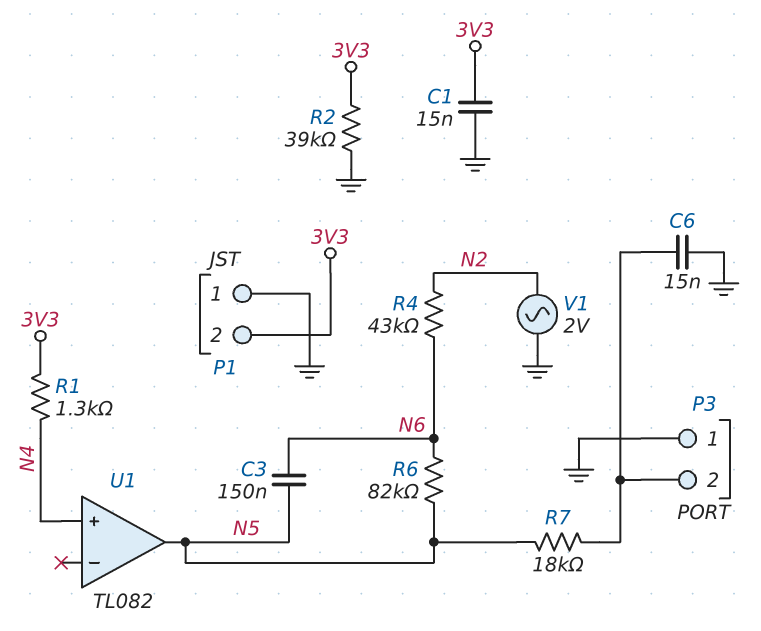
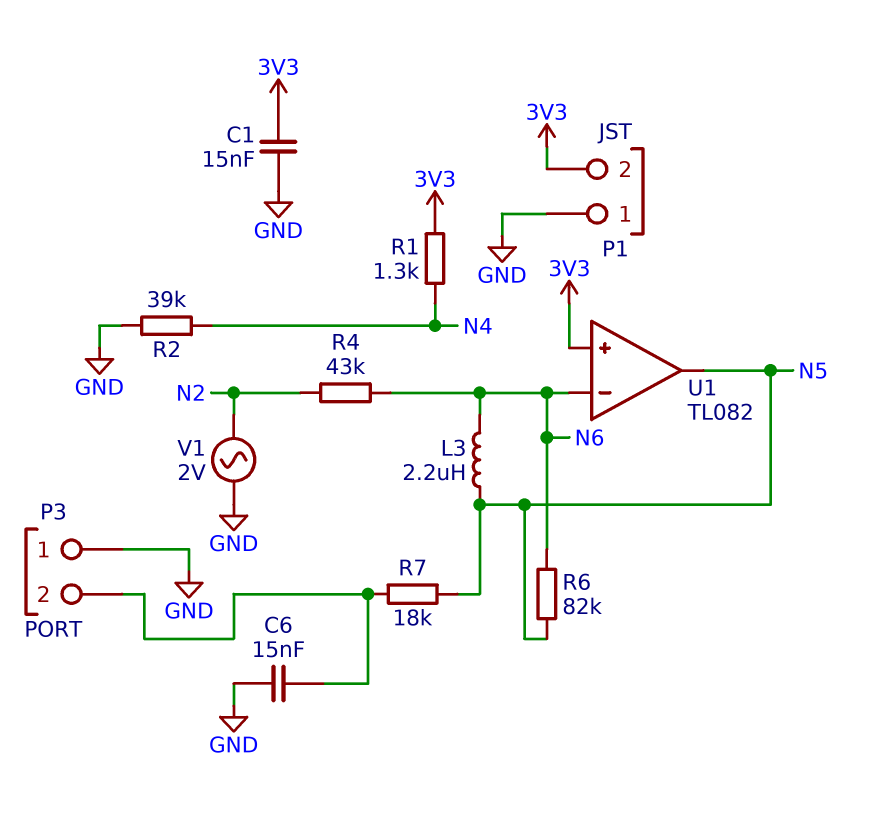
C3: 150nF (N5, N6) -> none
L3: none -> 2.2uH (N5, N6)
R2: 39k (3V3, GND) -> 39k (GND, N4)
U1 pin in+: N4 -> 3V3
U1 pin in-: none -> N6

